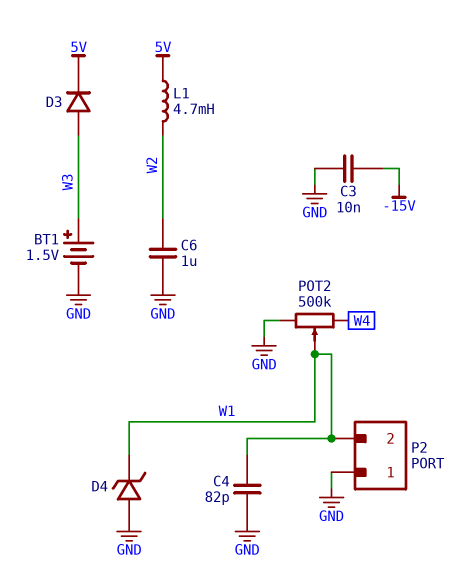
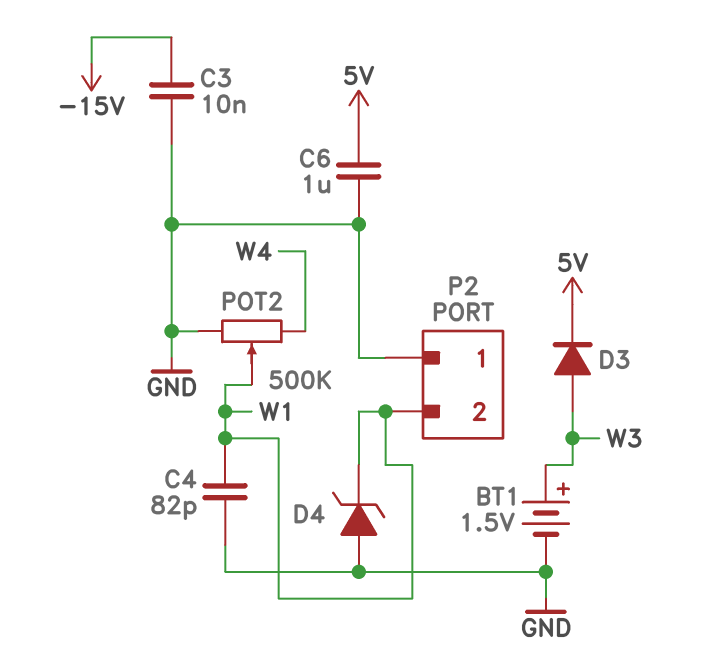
C6: 1uF (GND, W2) -> 1uF (5V, GND)
L1: 4.7mH (5V, W2) -> none

